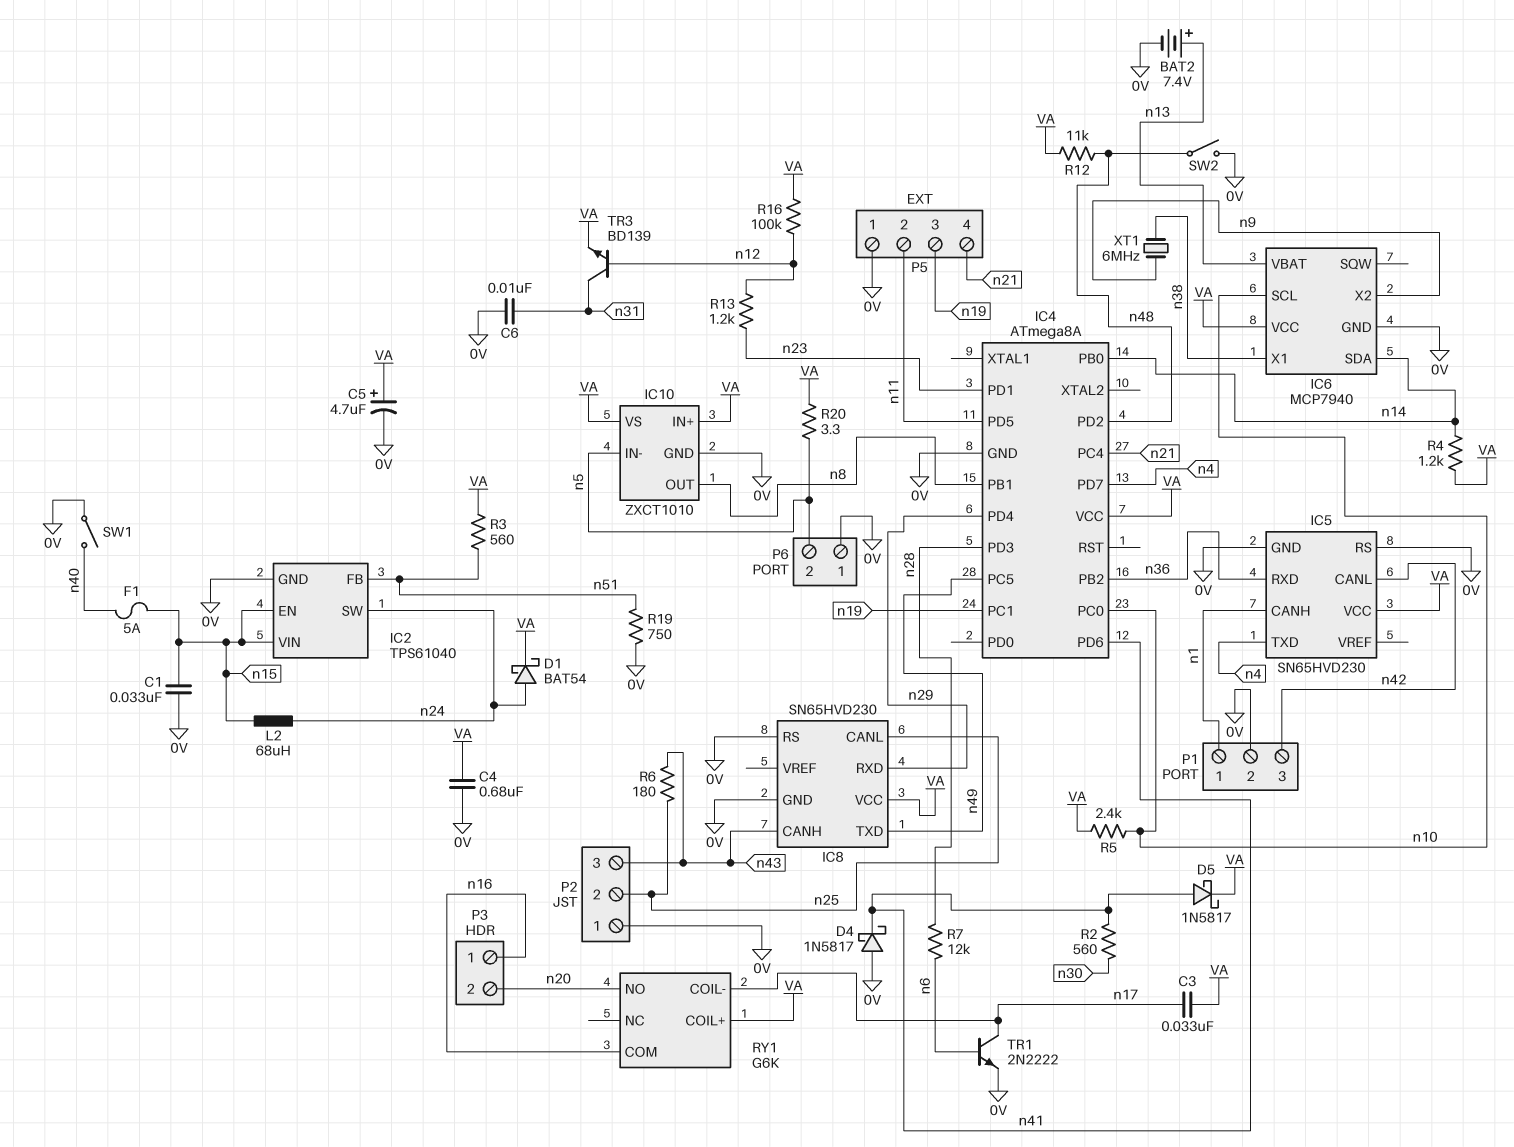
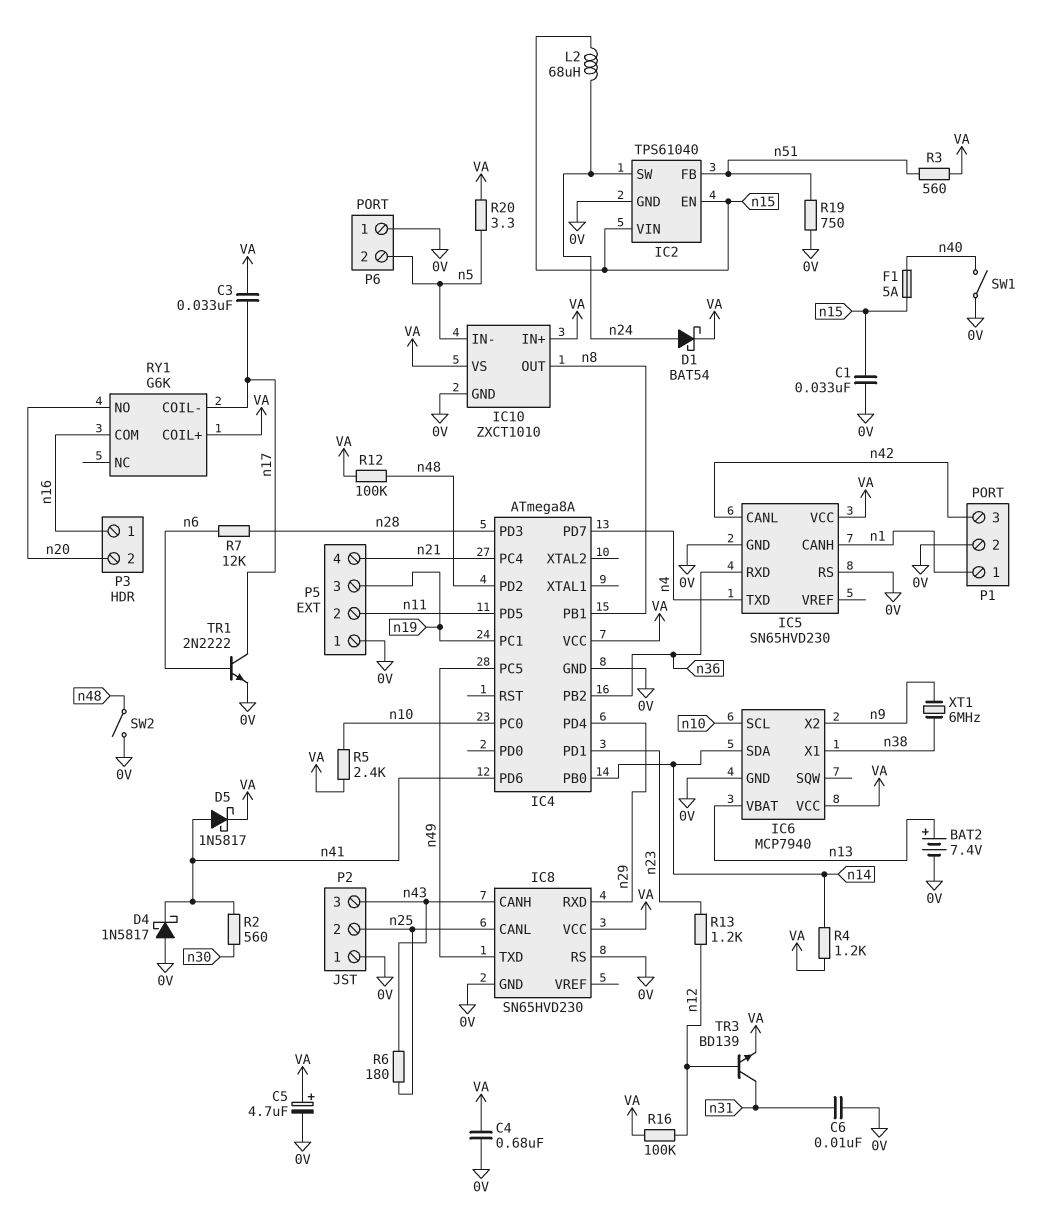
R12: 11k (VA, n48) -> 100k (VA, n48)

